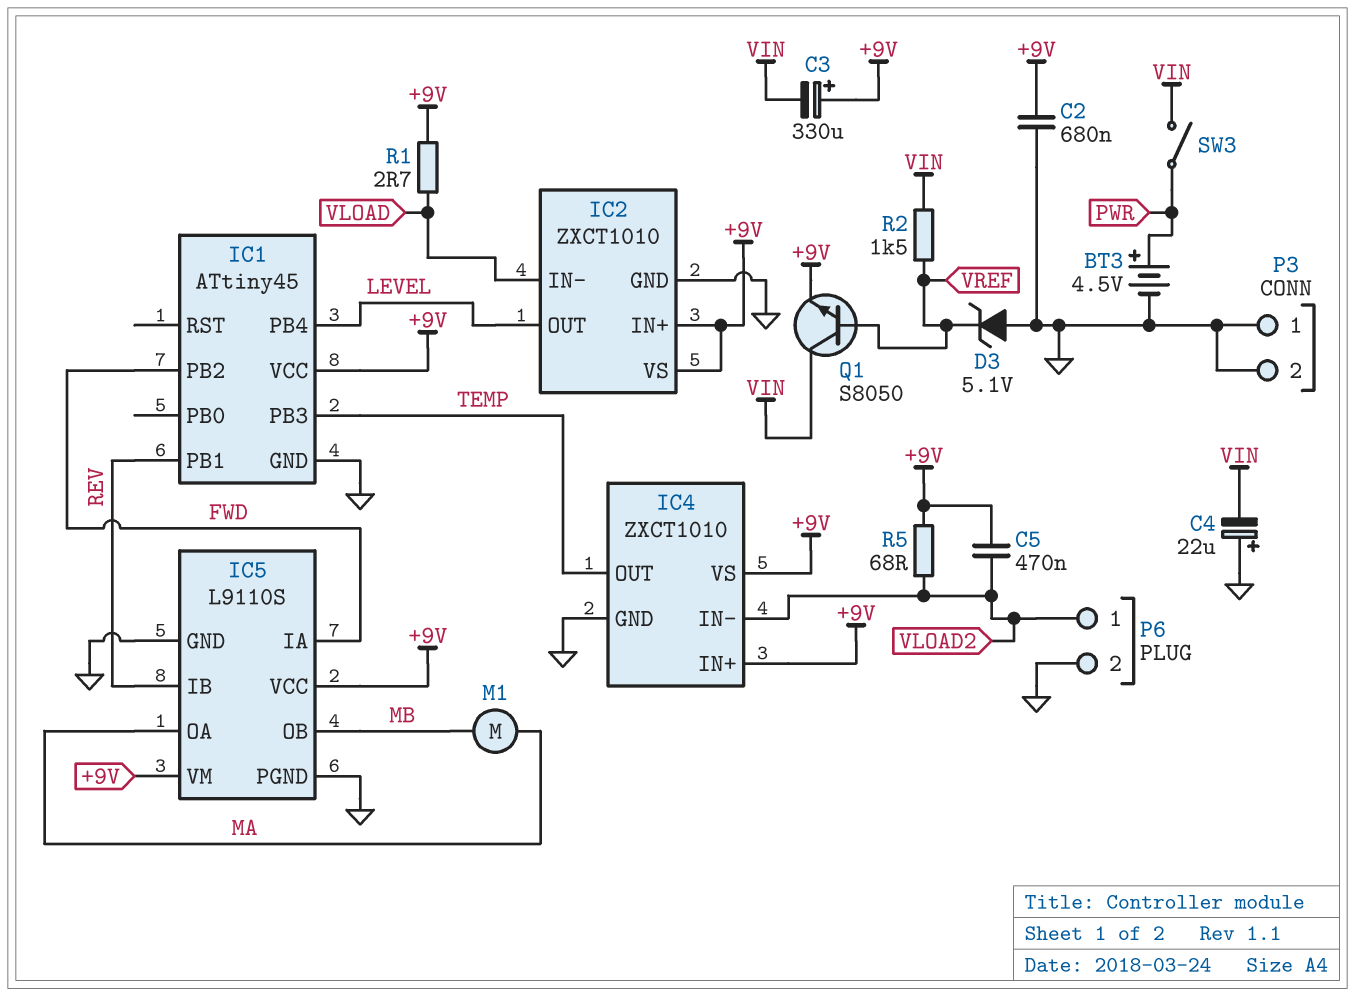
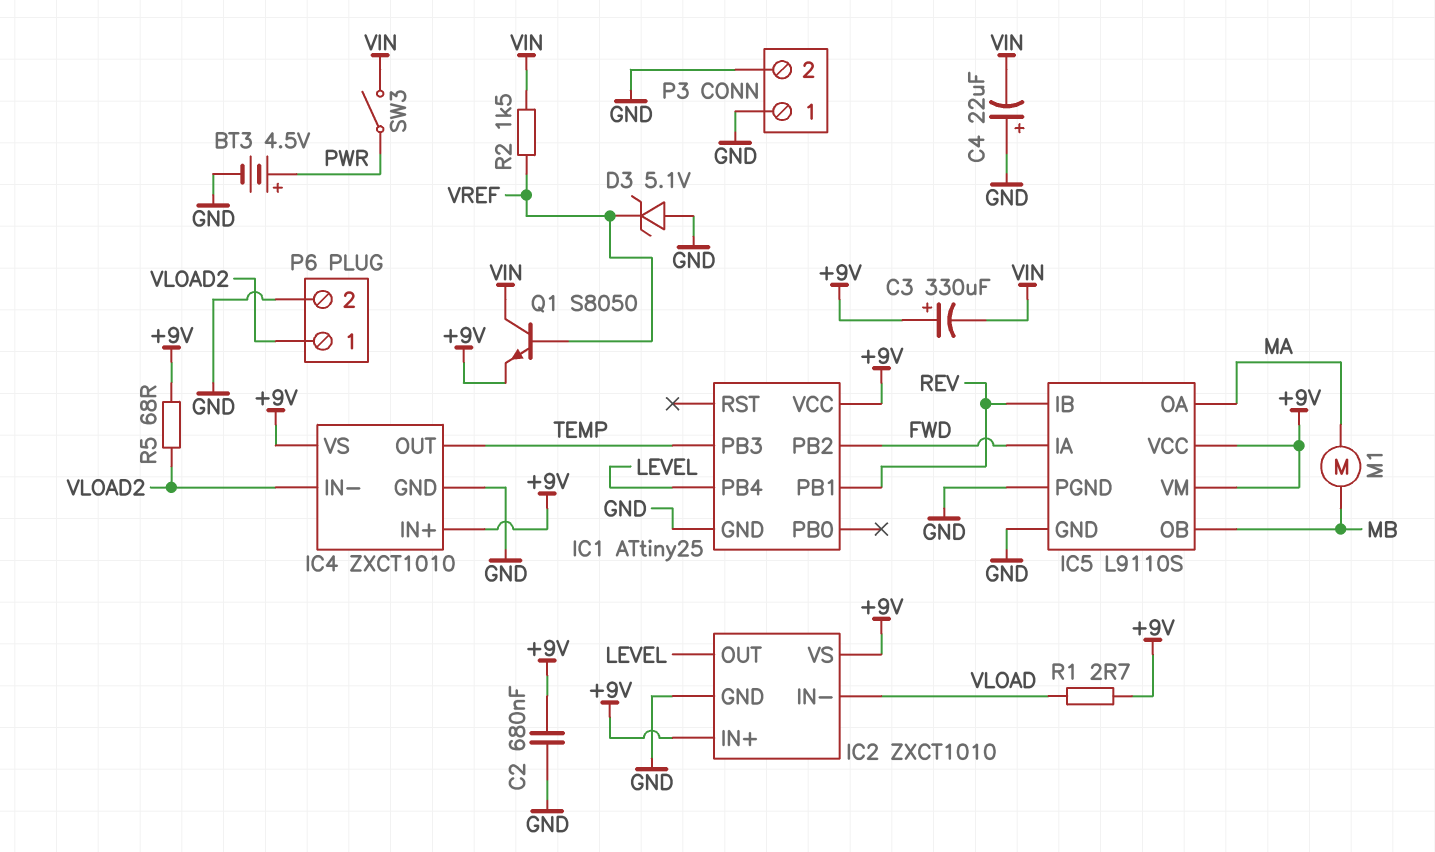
C5: 470nF (+9V, VLOAD2) -> none
IC1: ATtiny45 -> ATtiny25

